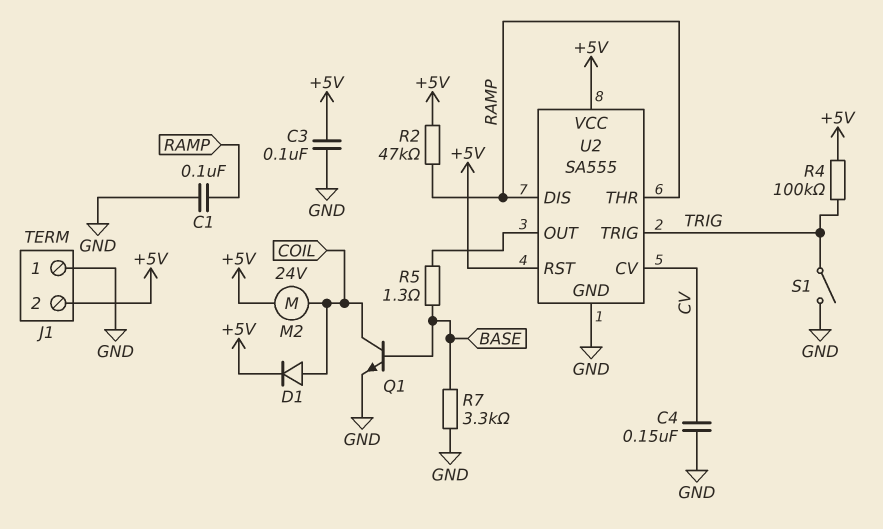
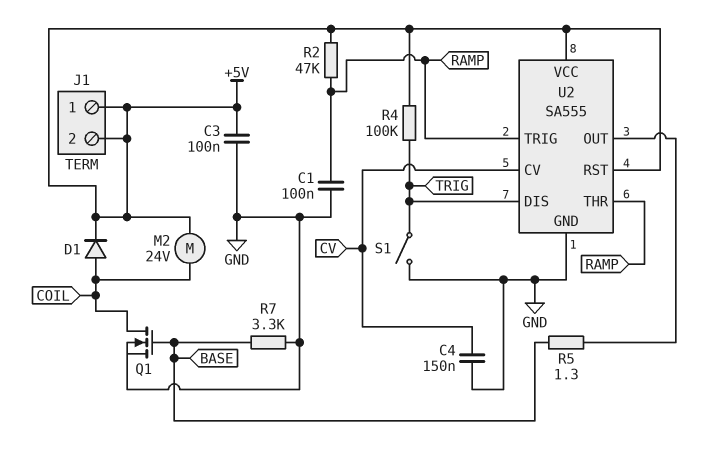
J1 pin 1: GND -> +5V
Q1: NPN (B BASE, C COIL, E GND) -> NMOS (G BASE, D COIL, S GND)
U2 pin DIS: RAMP -> TRIG
U2 pin TRIG: TRIG -> RAMP

